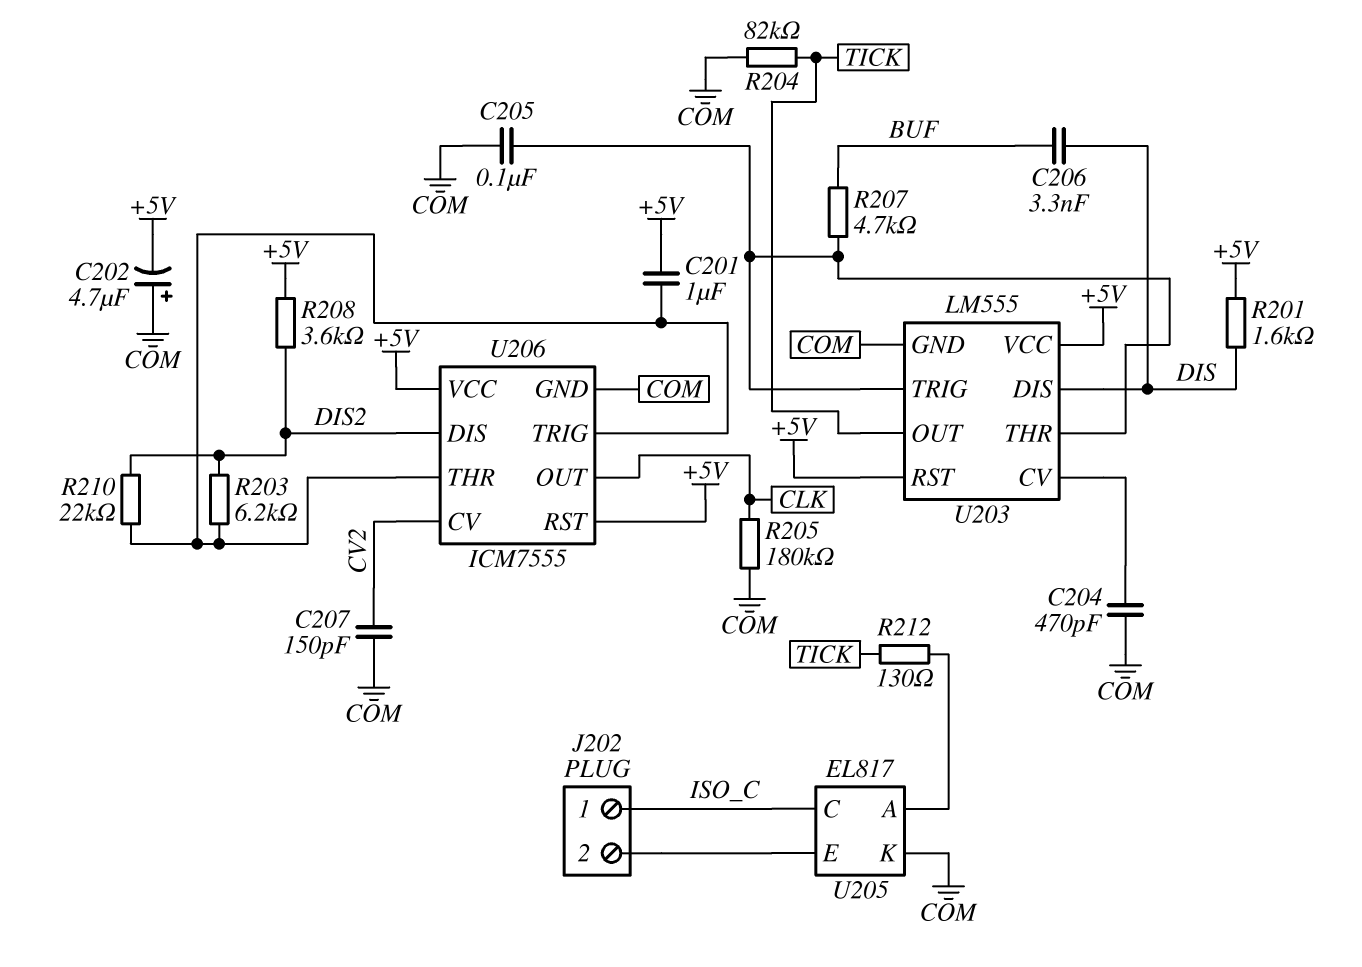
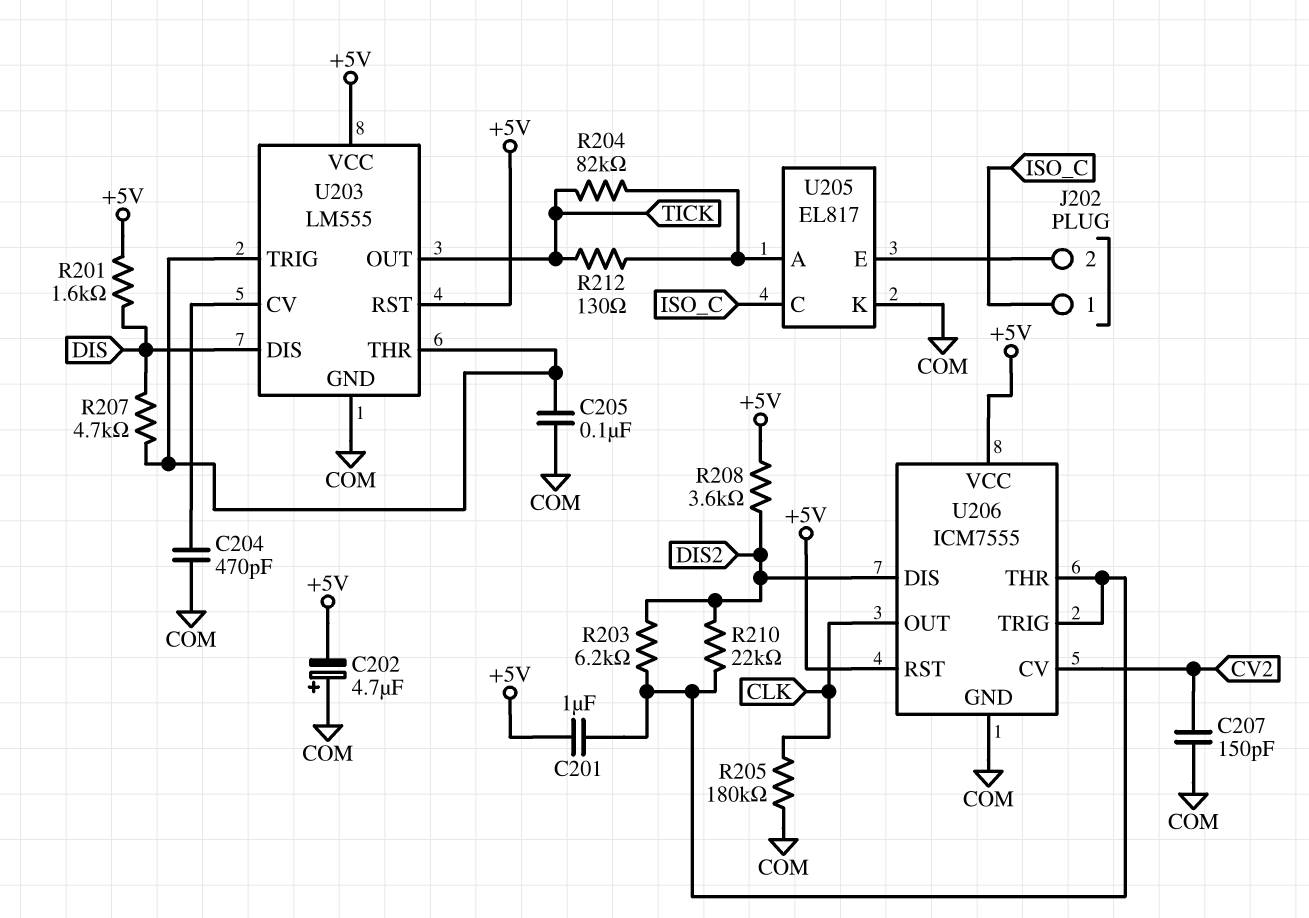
C206: 3.3nF (BUF, DIS) -> none
R204: 82k (COM, TICK) -> 82k (TICK, U205/A)
R207: 4.7k (BUF, U203/THR) -> 4.7k (DIS, U203/THR)

